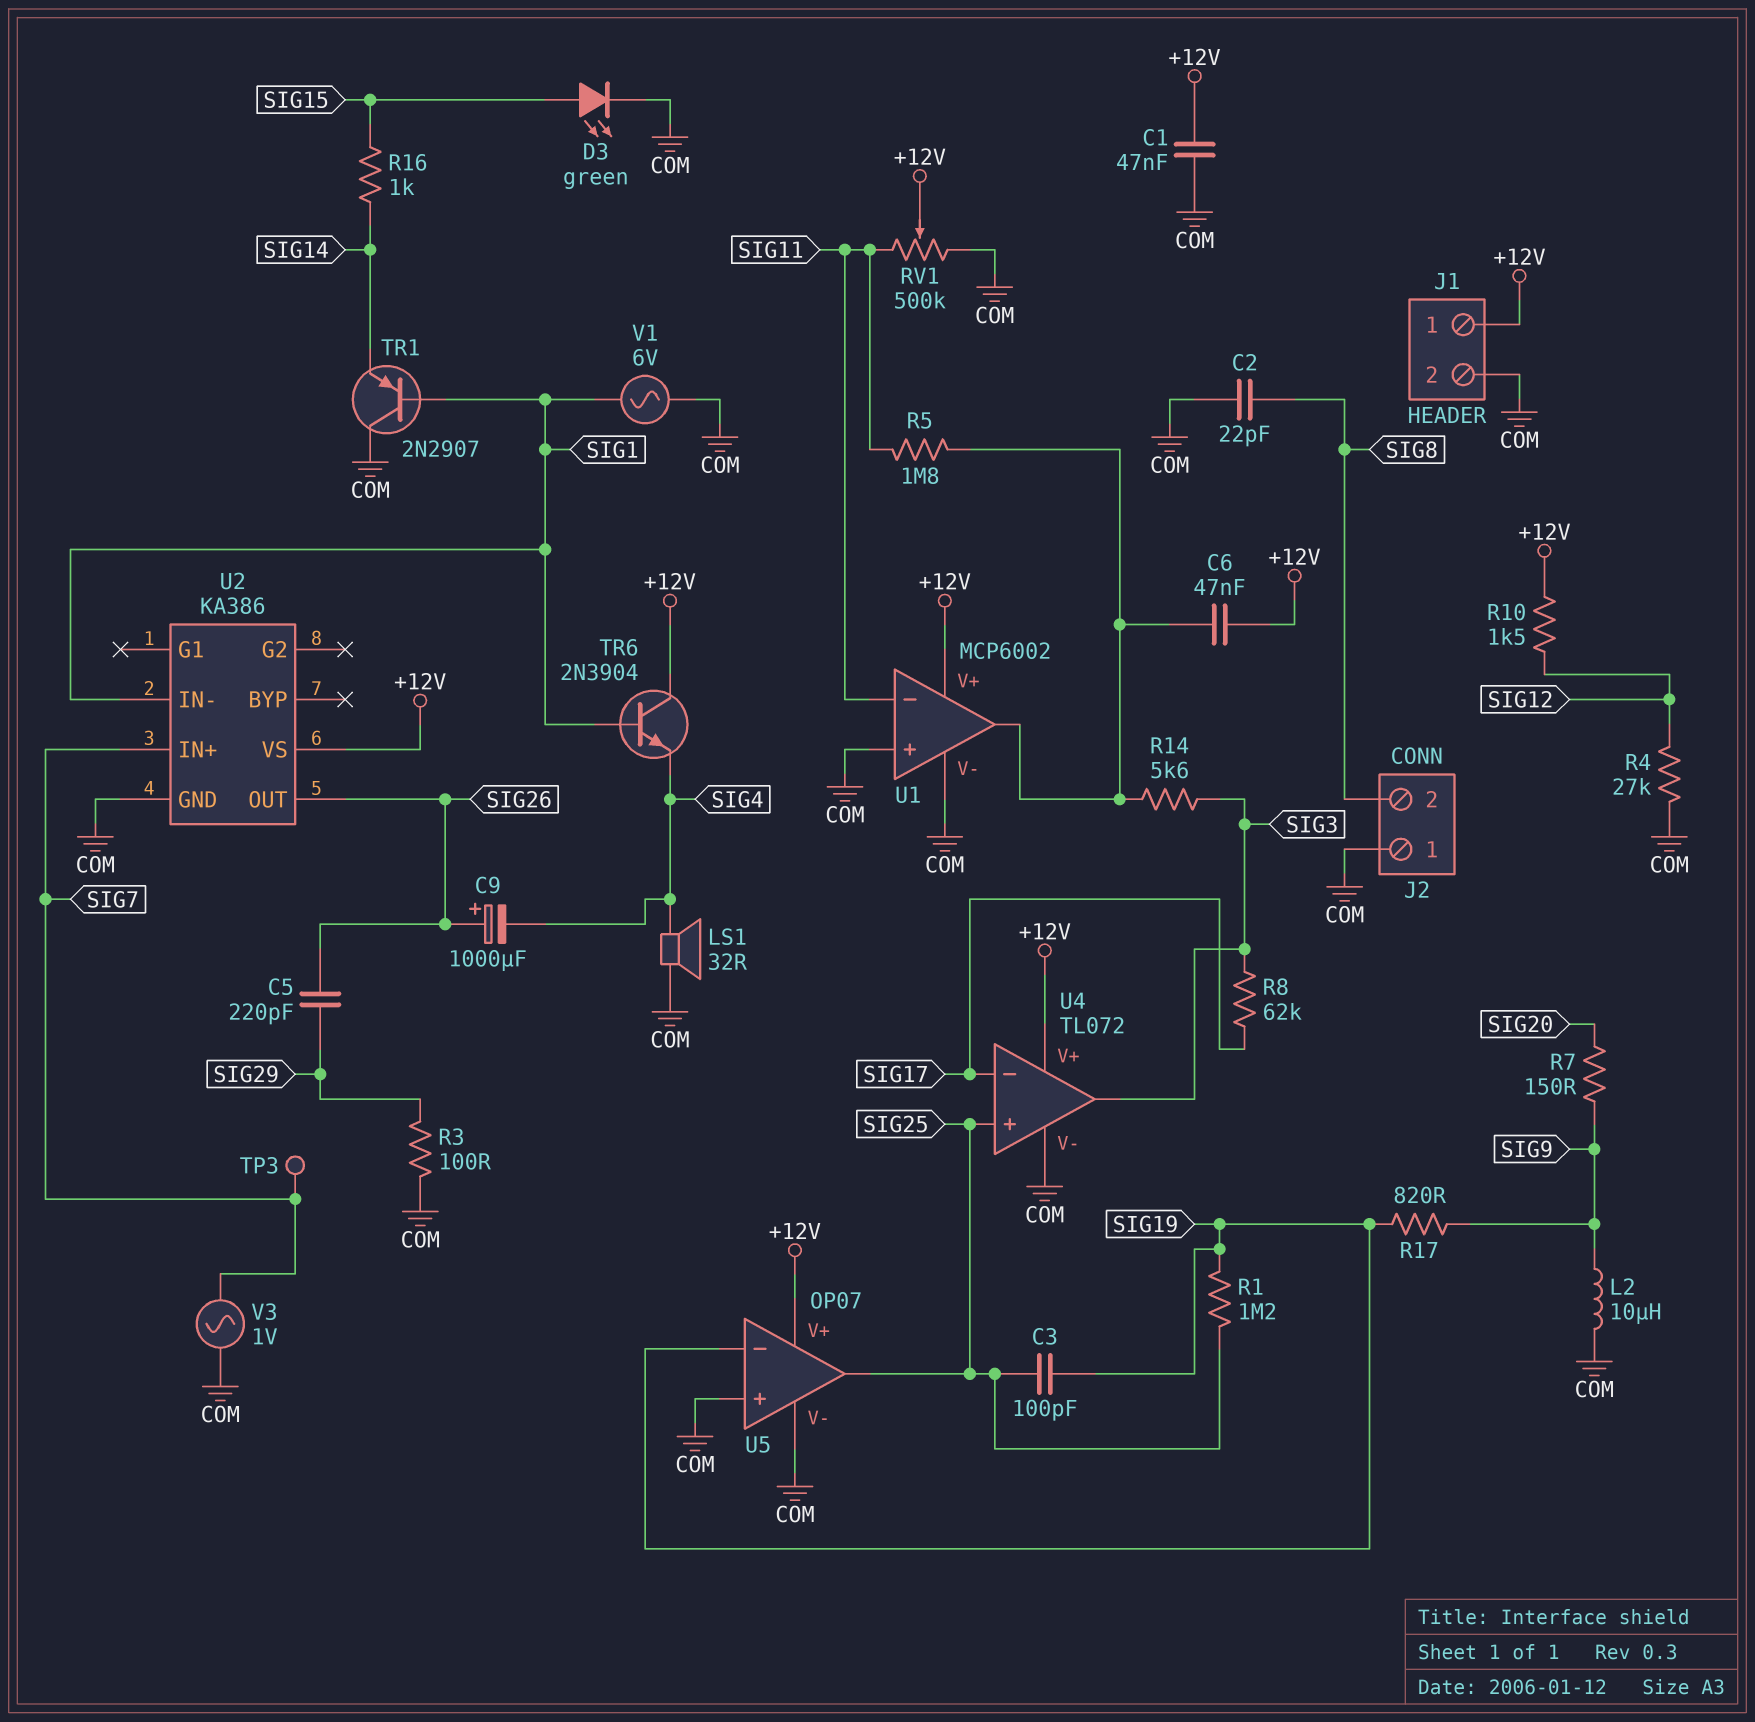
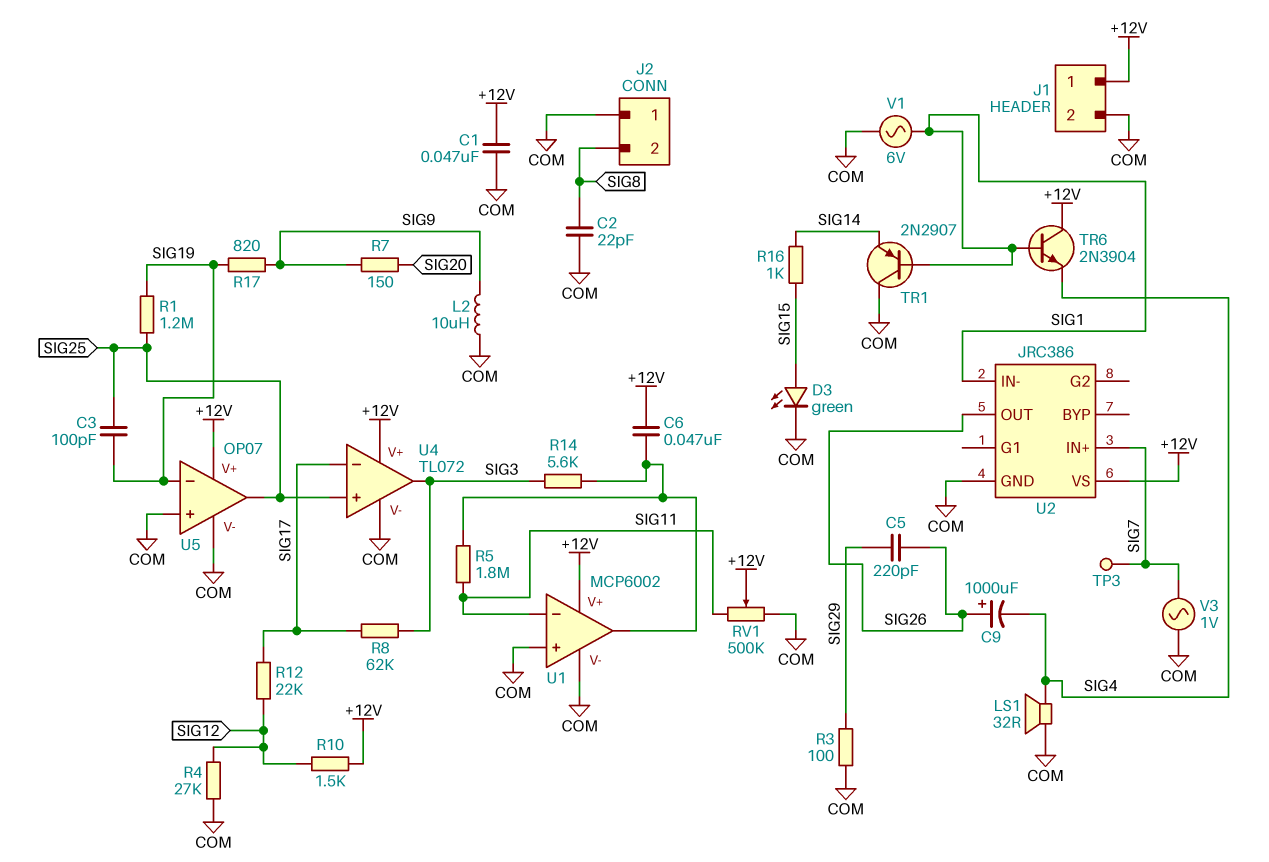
R12: none -> 22k (SIG12, SIG17)
U2: KA386 -> JRC386

